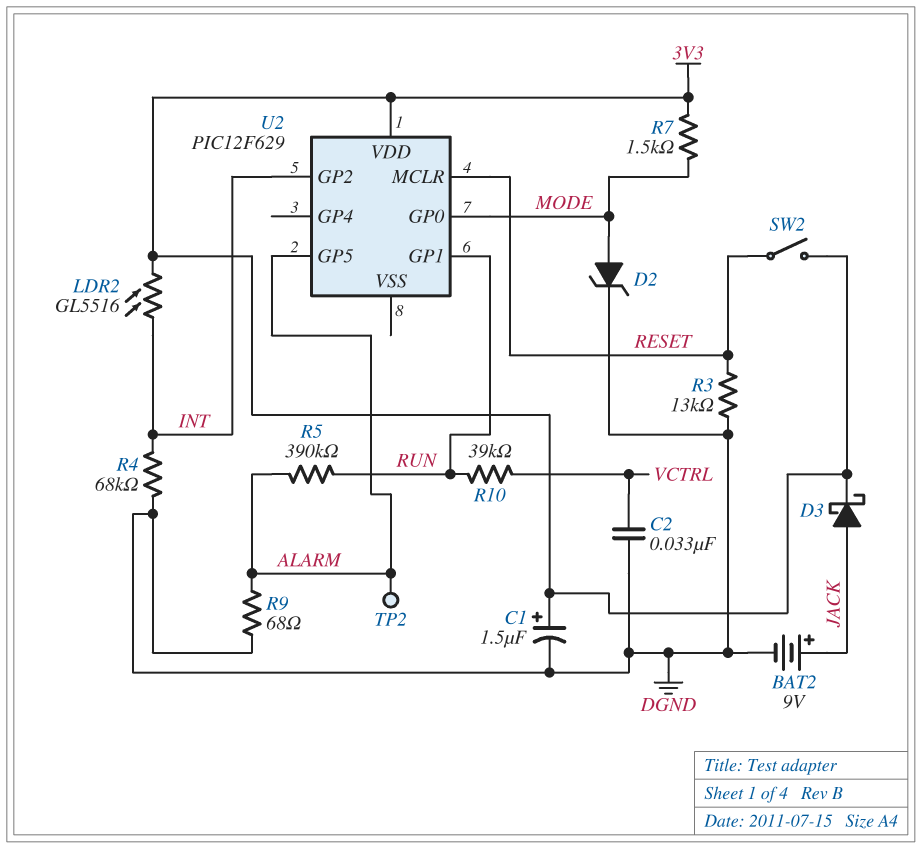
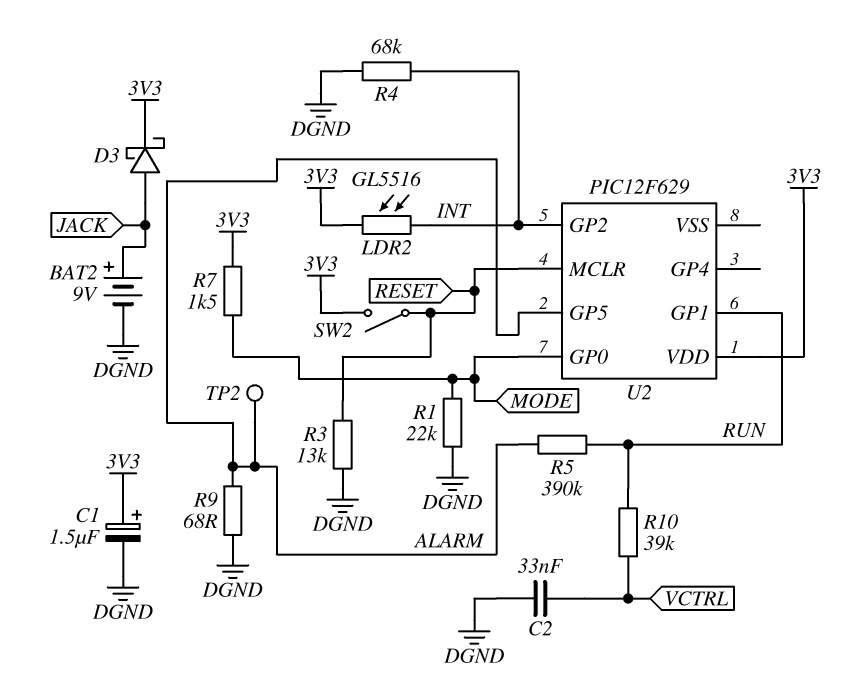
D2: zener (A MODE, K DGND) -> none
R1: none -> 22k (DGND, MODE)

